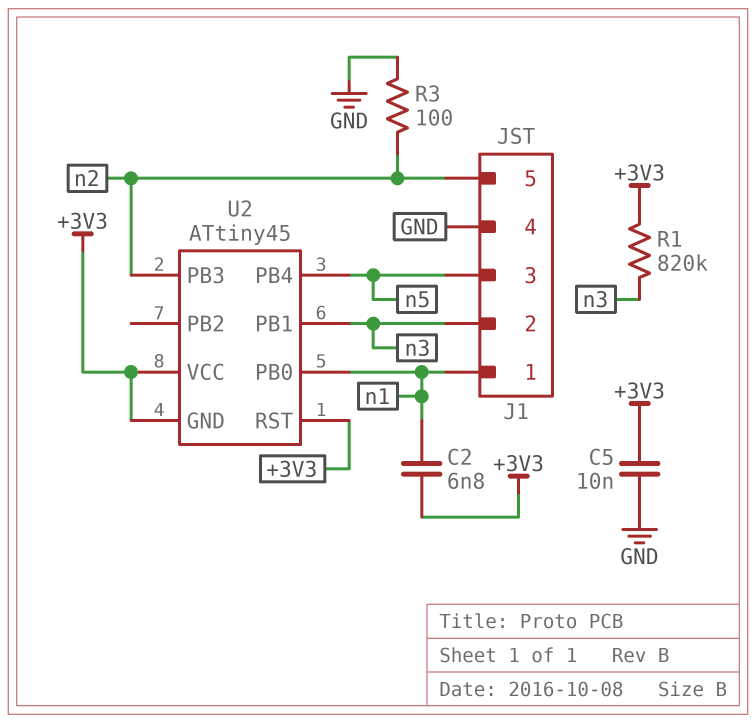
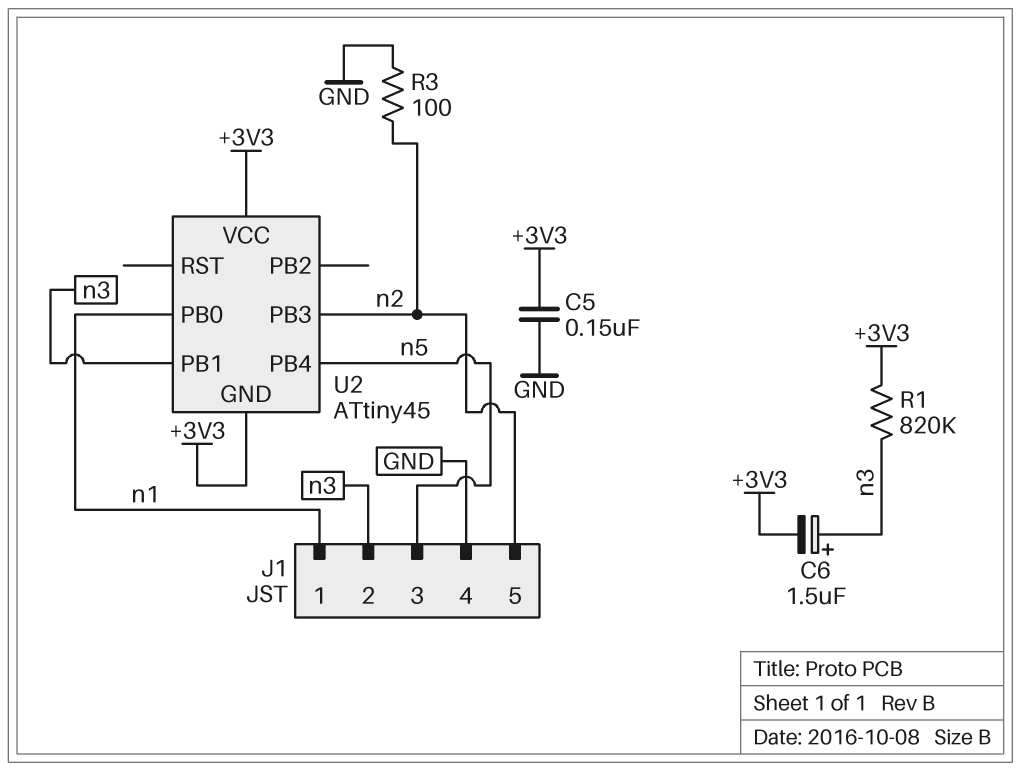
C2: 6.8nF (+3V3, n1) -> none
C5: 10nF (+3V3, GND) -> 150nF (+3V3, GND)
C6: none -> 1.5uF (plus n3, minus +3V3)
U2 pin RST: +3V3 -> none

